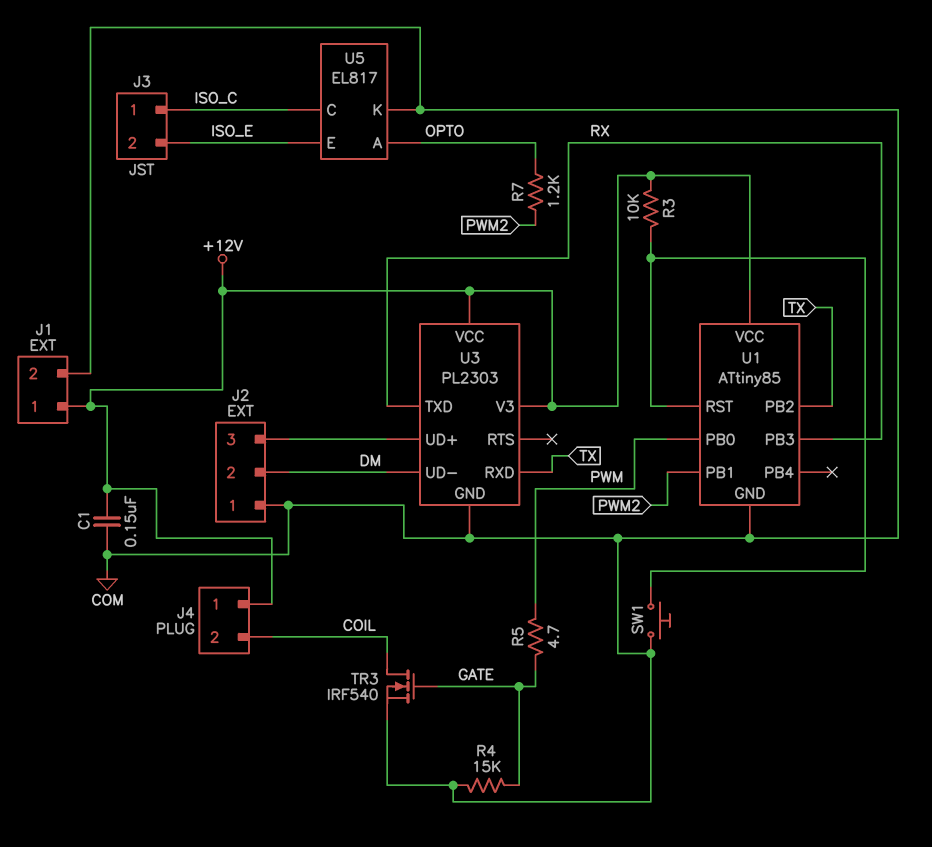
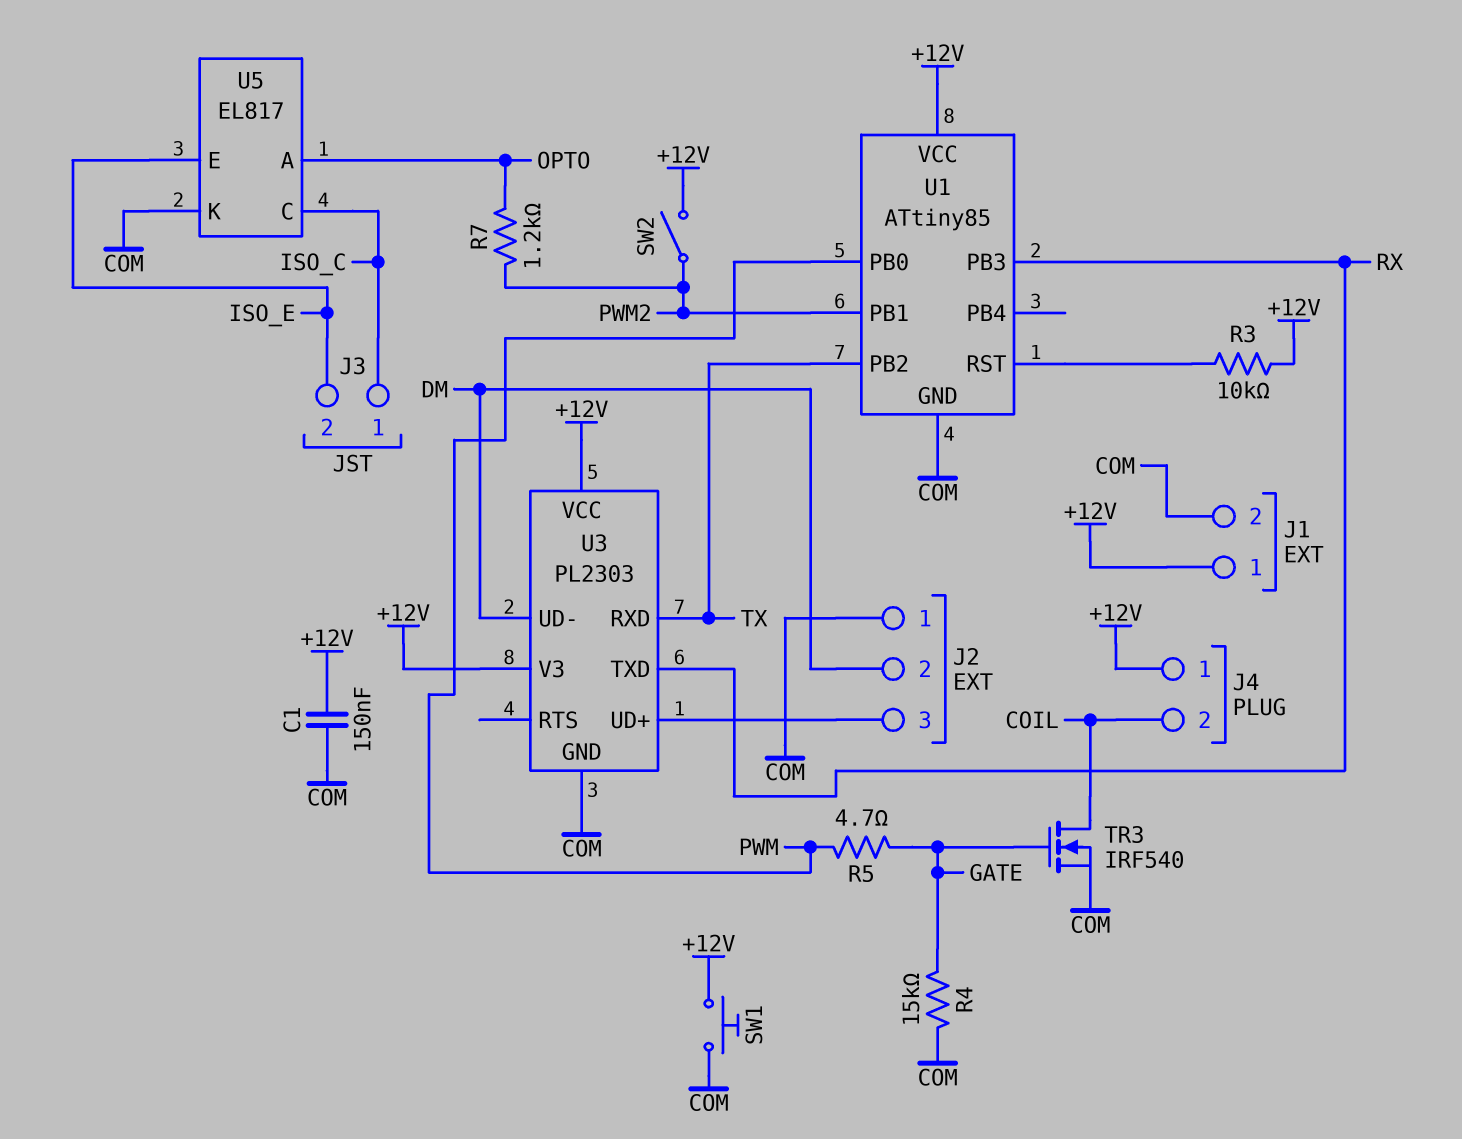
SW1: button (COM, U1/RST) -> button (+12V, COM)
SW2: none -> switch (+12V, PWM2)

